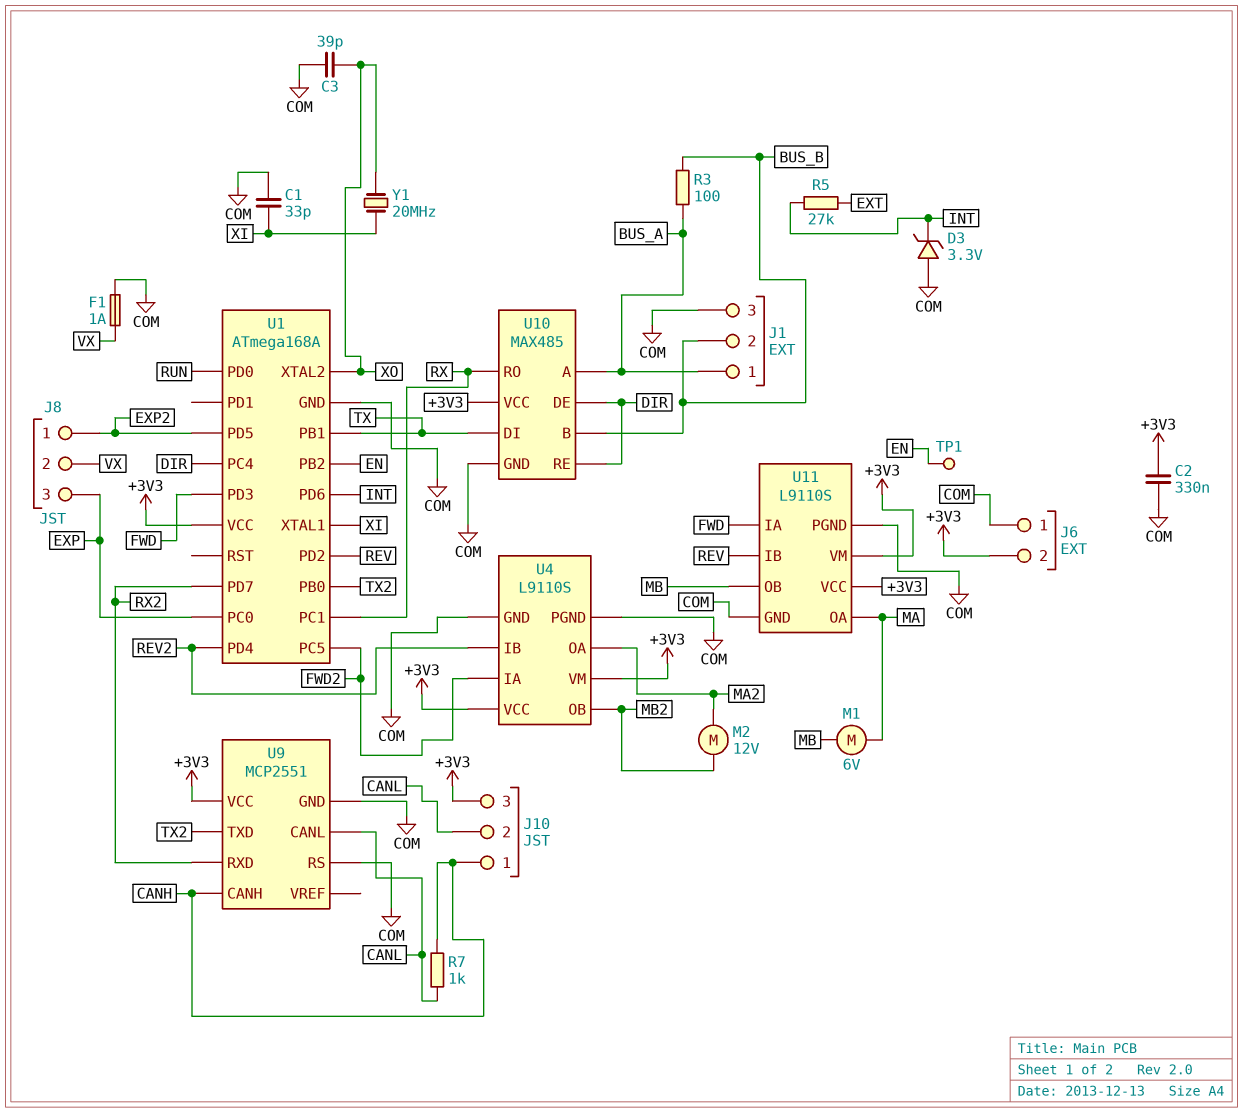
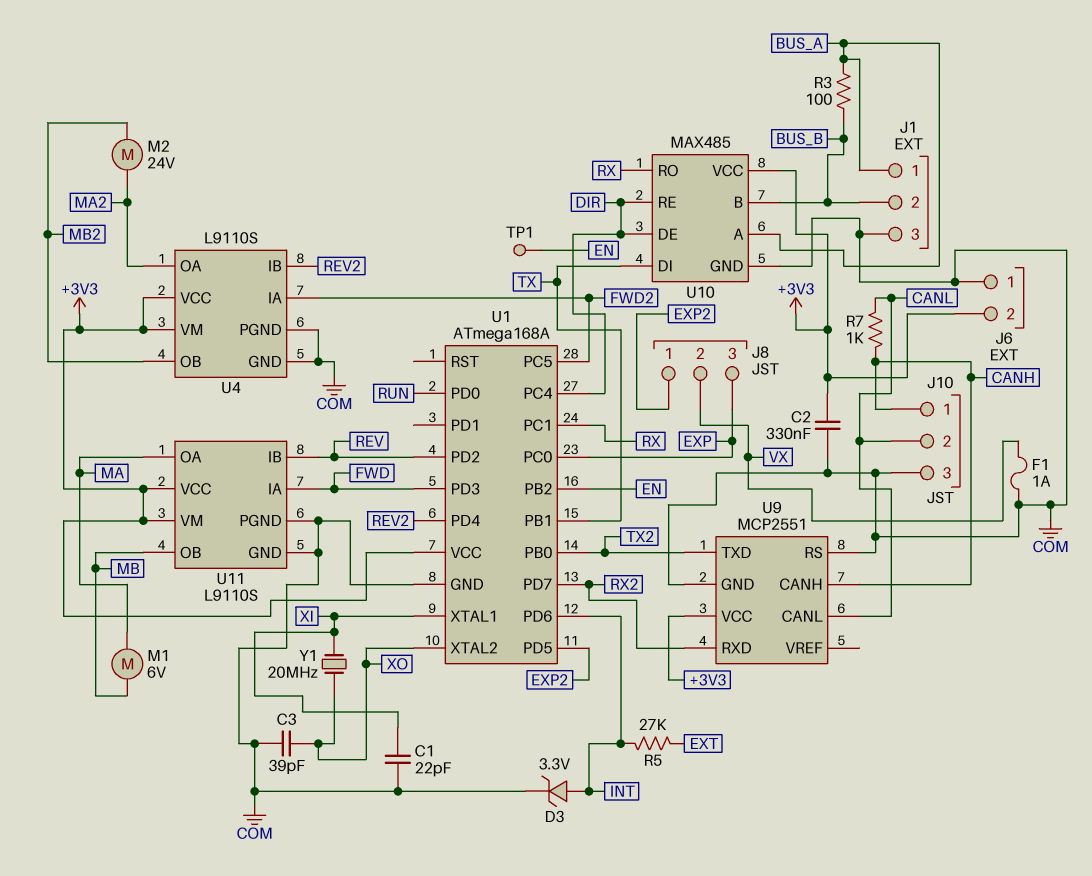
C1: 33pF (COM, XI) -> 22pF (COM, XI)
D3: zener 3.3V (A COM, K INT) -> zener 3.3V (A INT, K COM)
J10 pin 3: +3V3 -> COM
M2: motor 12V (MA2, MB2) -> motor 24V (MA2, MB2)

